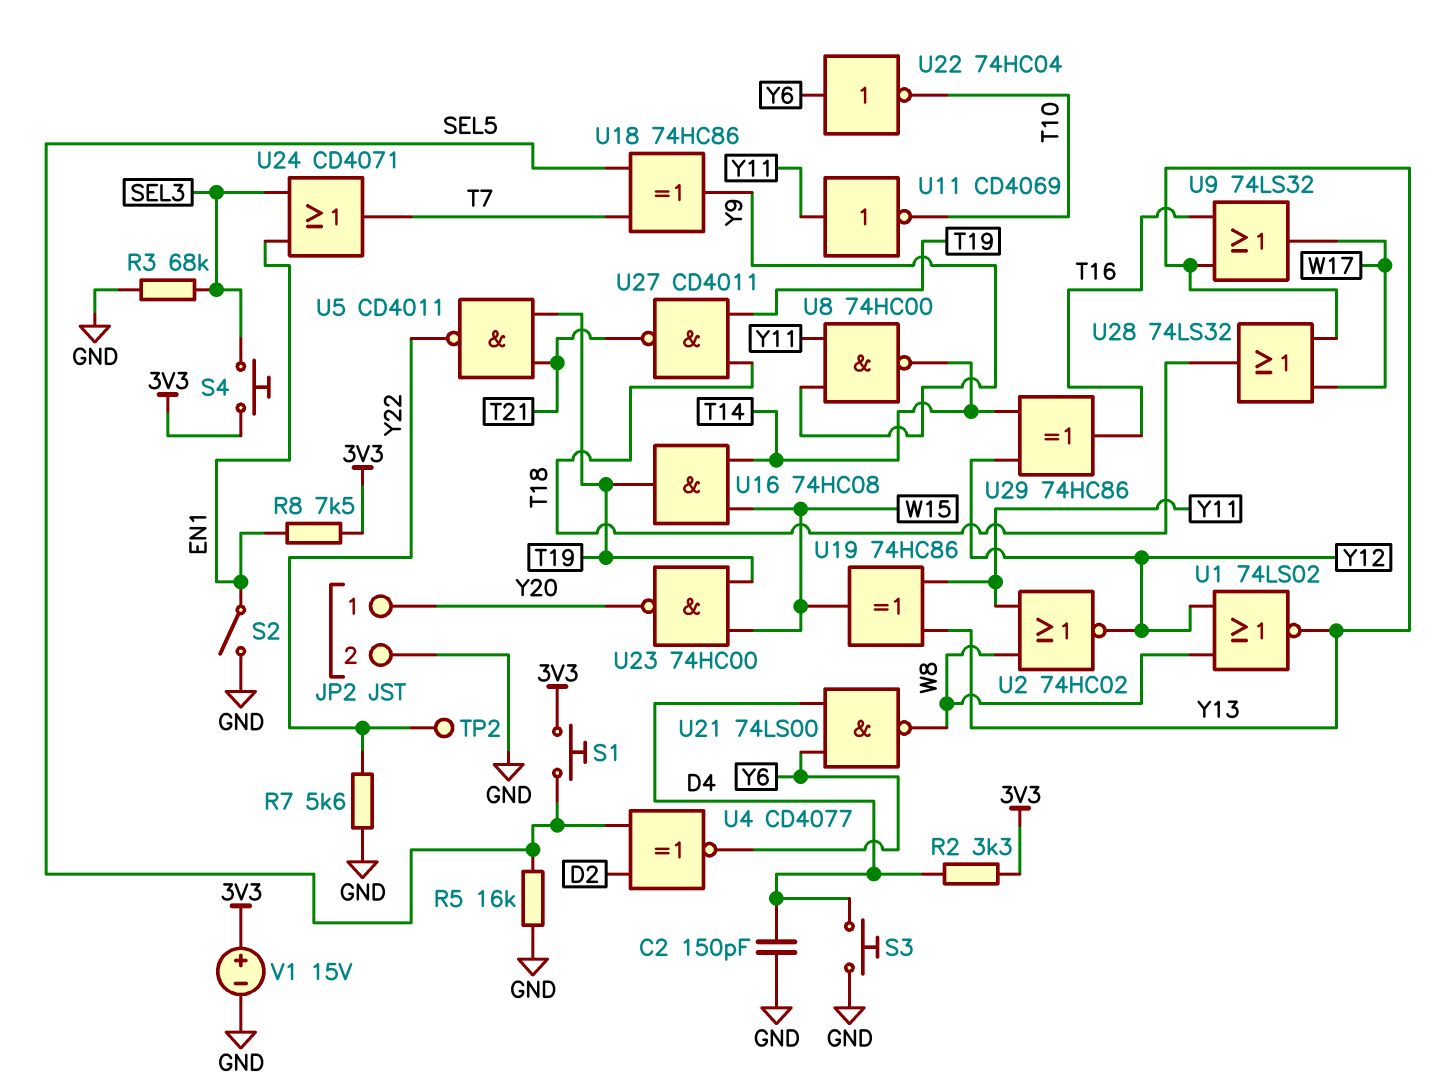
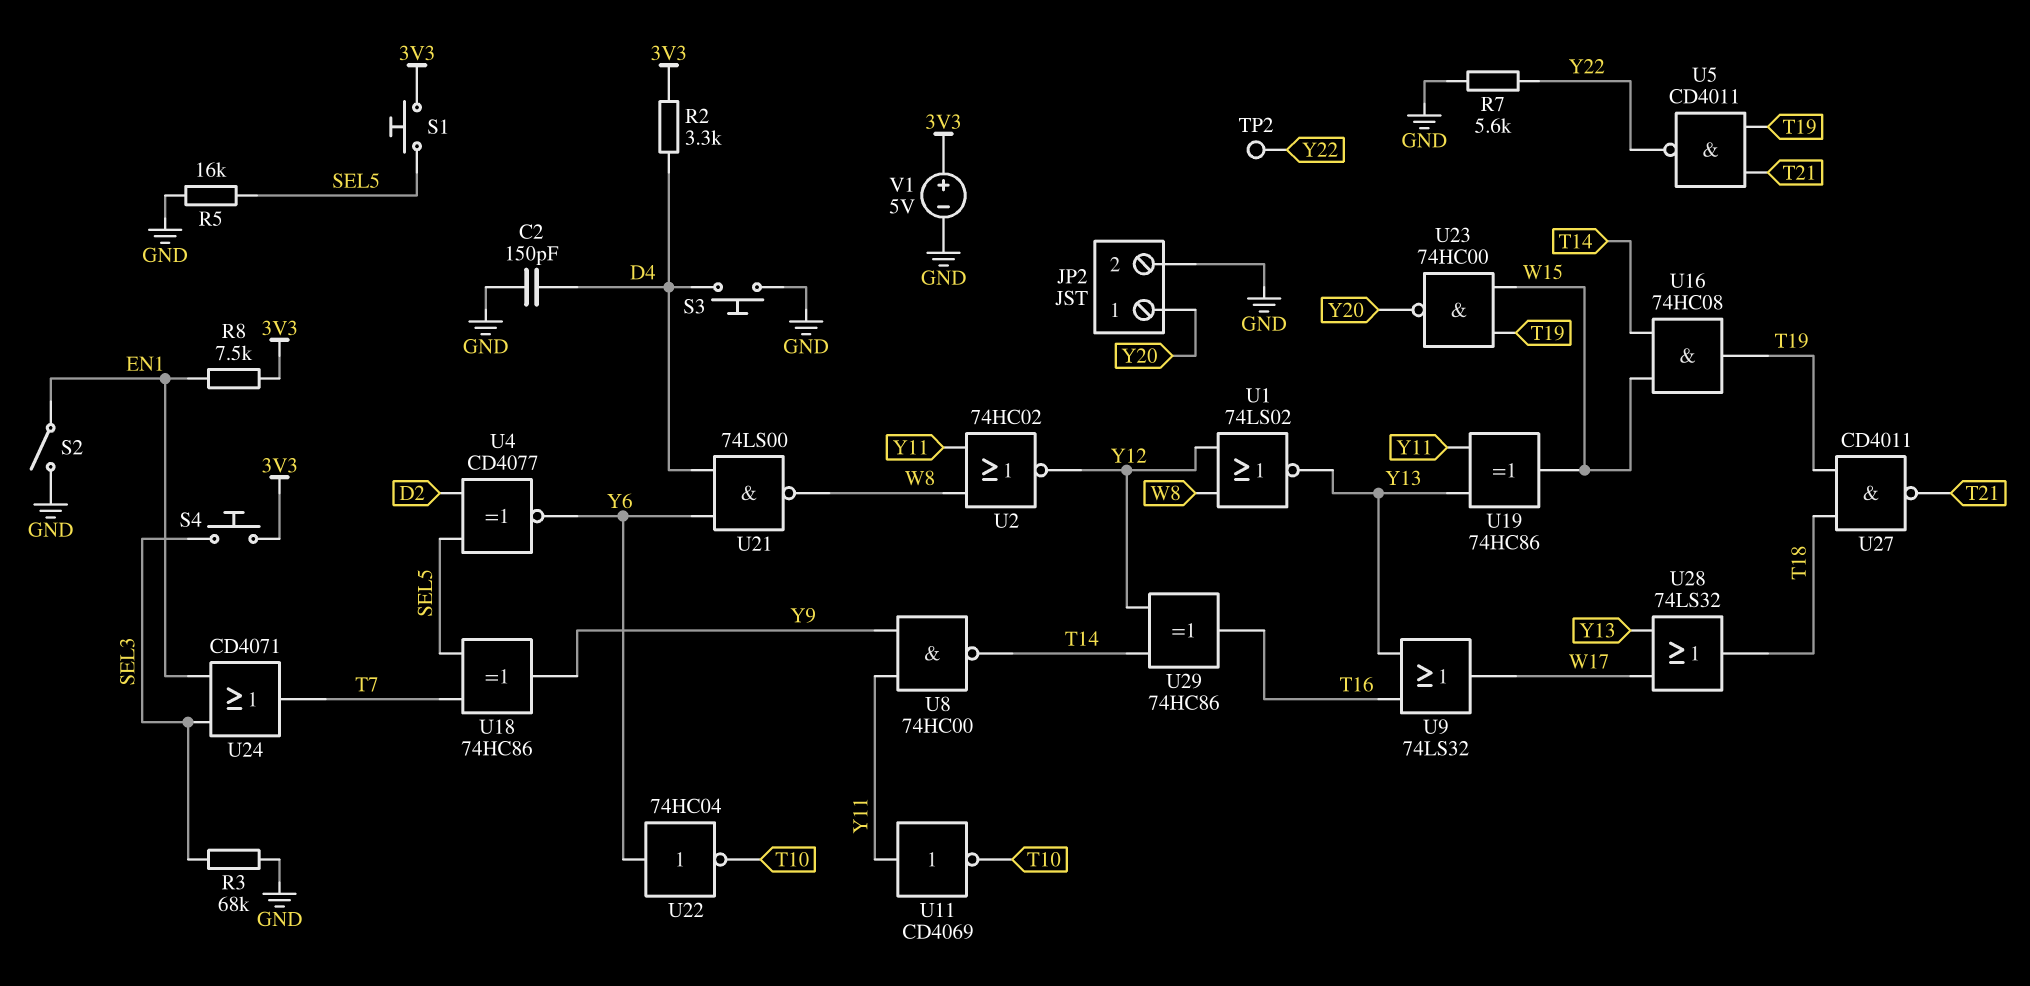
V1: 15V (plus 3V3, minus GND) -> 5V (plus 3V3, minus GND)

